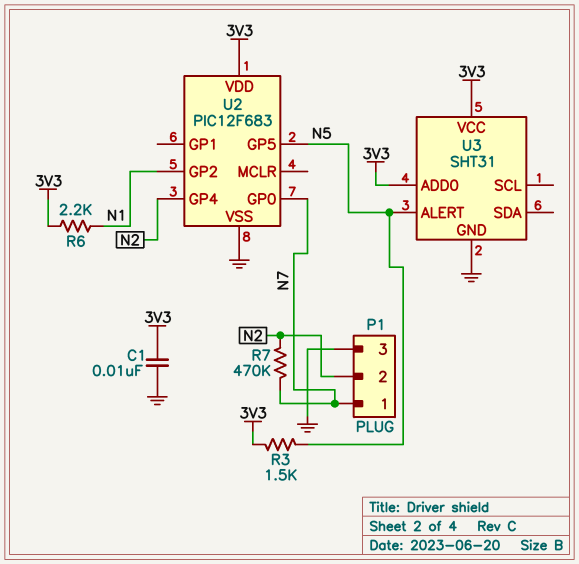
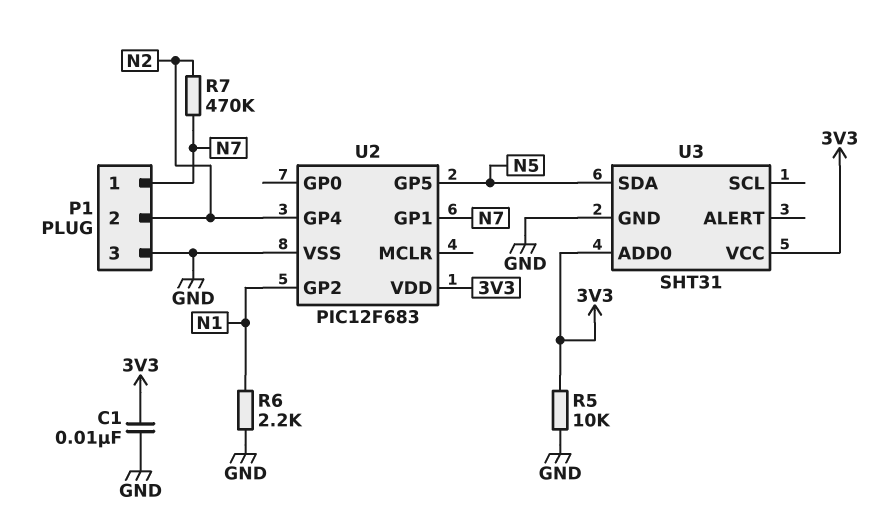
R3: 1.5k (3V3, N5) -> none
R5: none -> 10k (3V3, GND)
R6: 2.2k (3V3, N1) -> 2.2k (GND, N1)
U2 pin GP0: N7 -> none
U2 pin GP1: none -> N7
U3 pin ALERT: N5 -> none
U3 pin SDA: none -> N5

